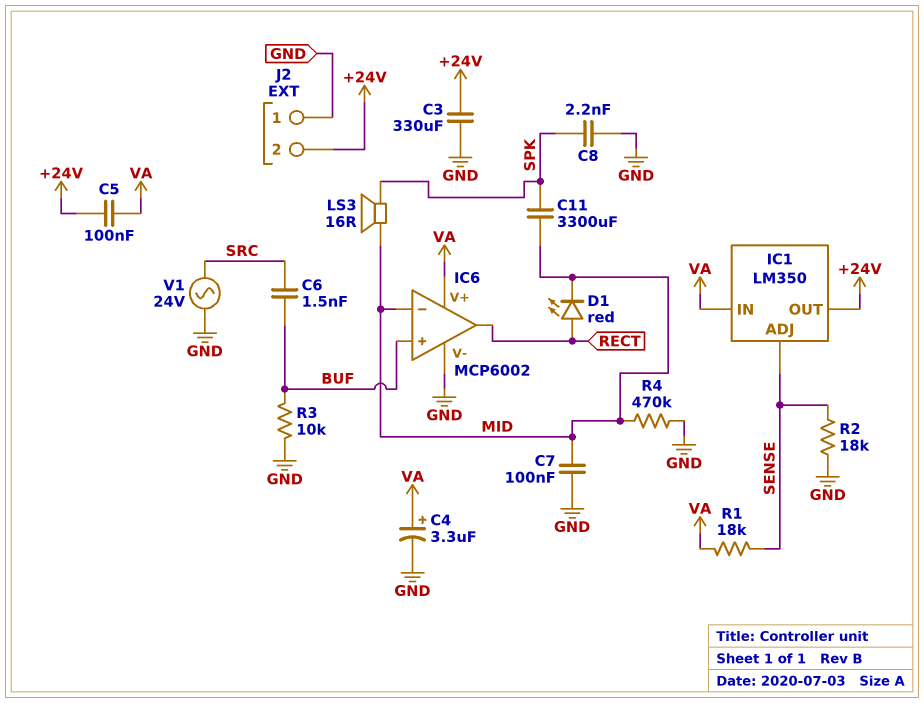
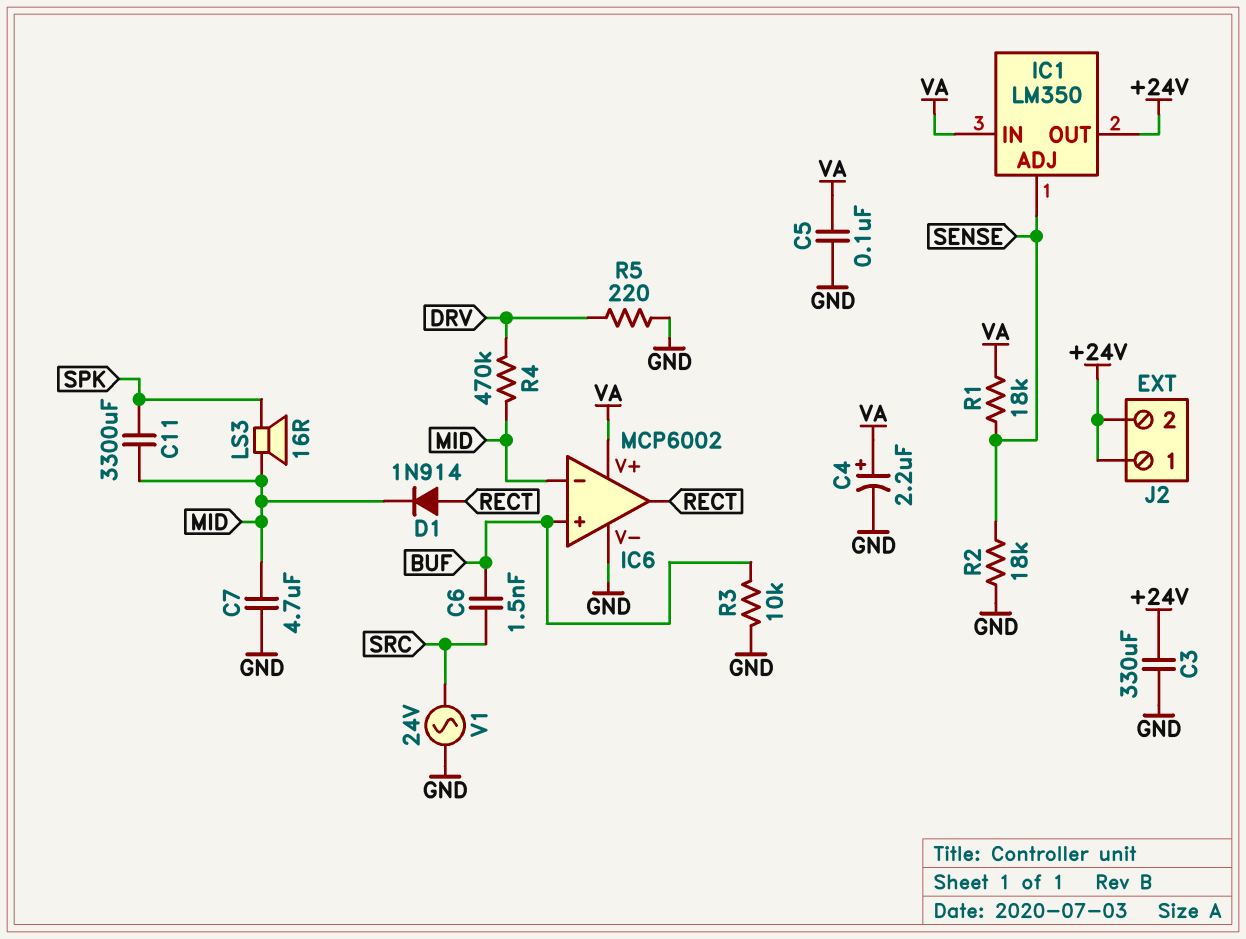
C4: 3.3uF (plus VA, minus GND) -> 2.2uF (plus VA, minus GND)
C5: 100nF (+24V, VA) -> 100nF (GND, VA)
C7: 100nF (GND, MID) -> 4.7uF (GND, MID)
C8: 2.2nF (GND, SPK) -> none
D1: LED red (A RECT, K MID) -> diode 1N914 (A RECT, K MID)
J2 pin 1: GND -> +24V
R4: 470k (GND, MID) -> 470k (DRV, MID)
R5: none -> 220 (DRV, GND)

